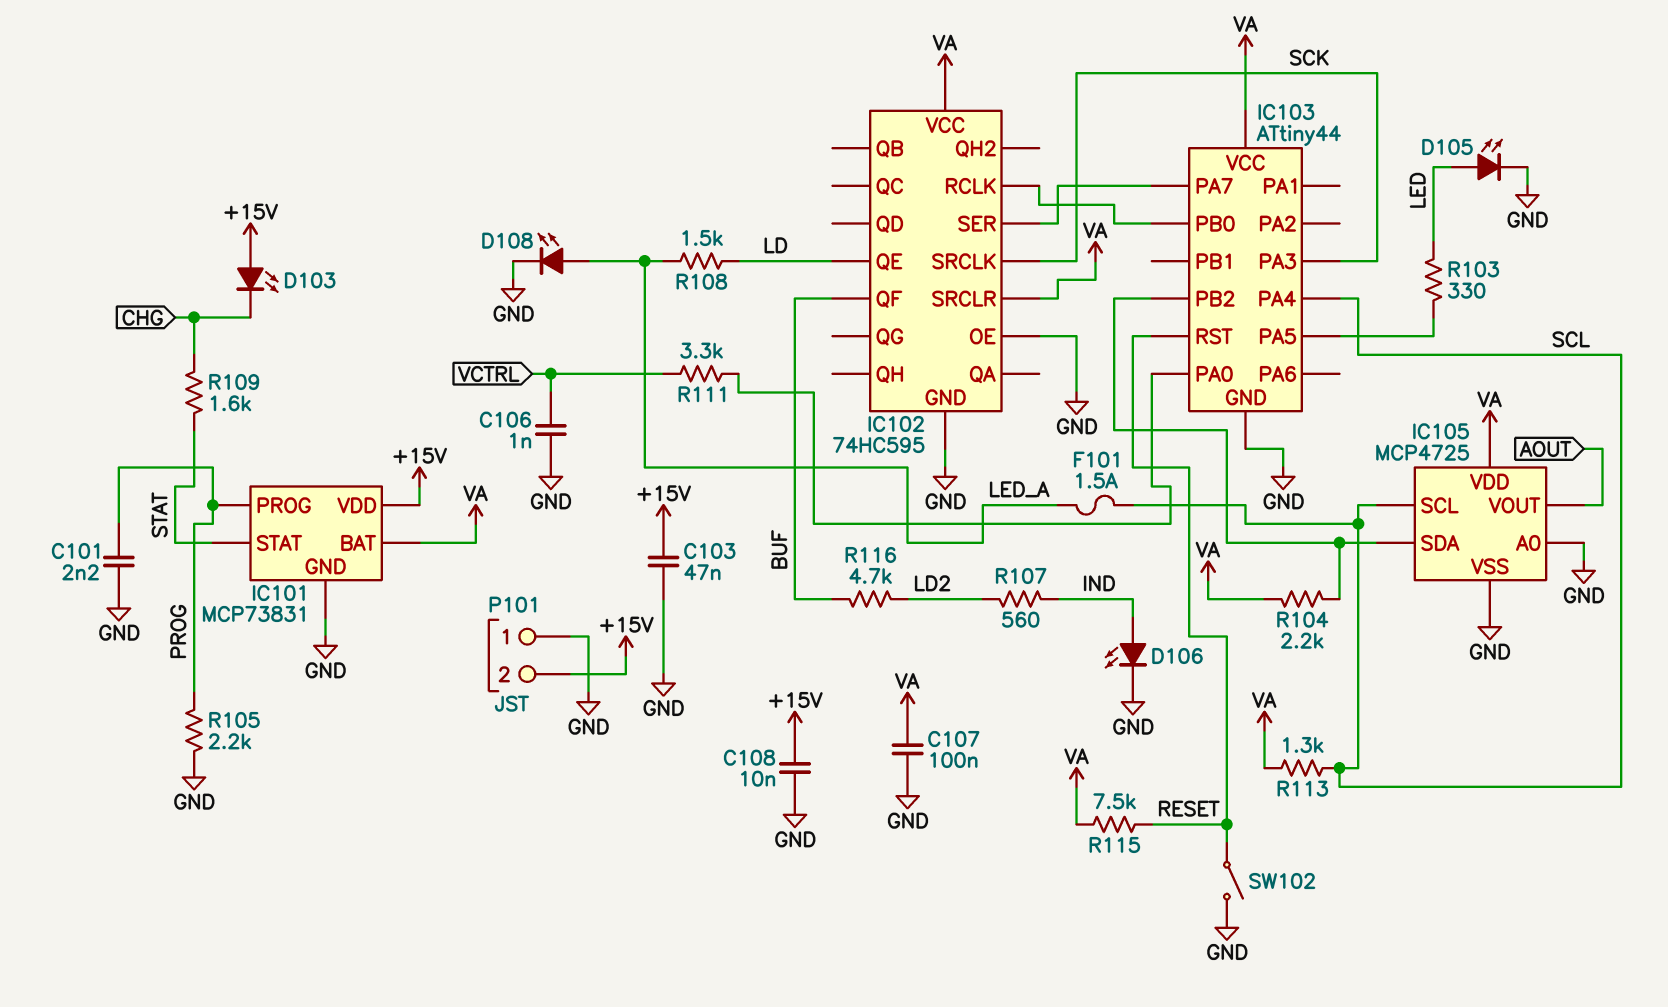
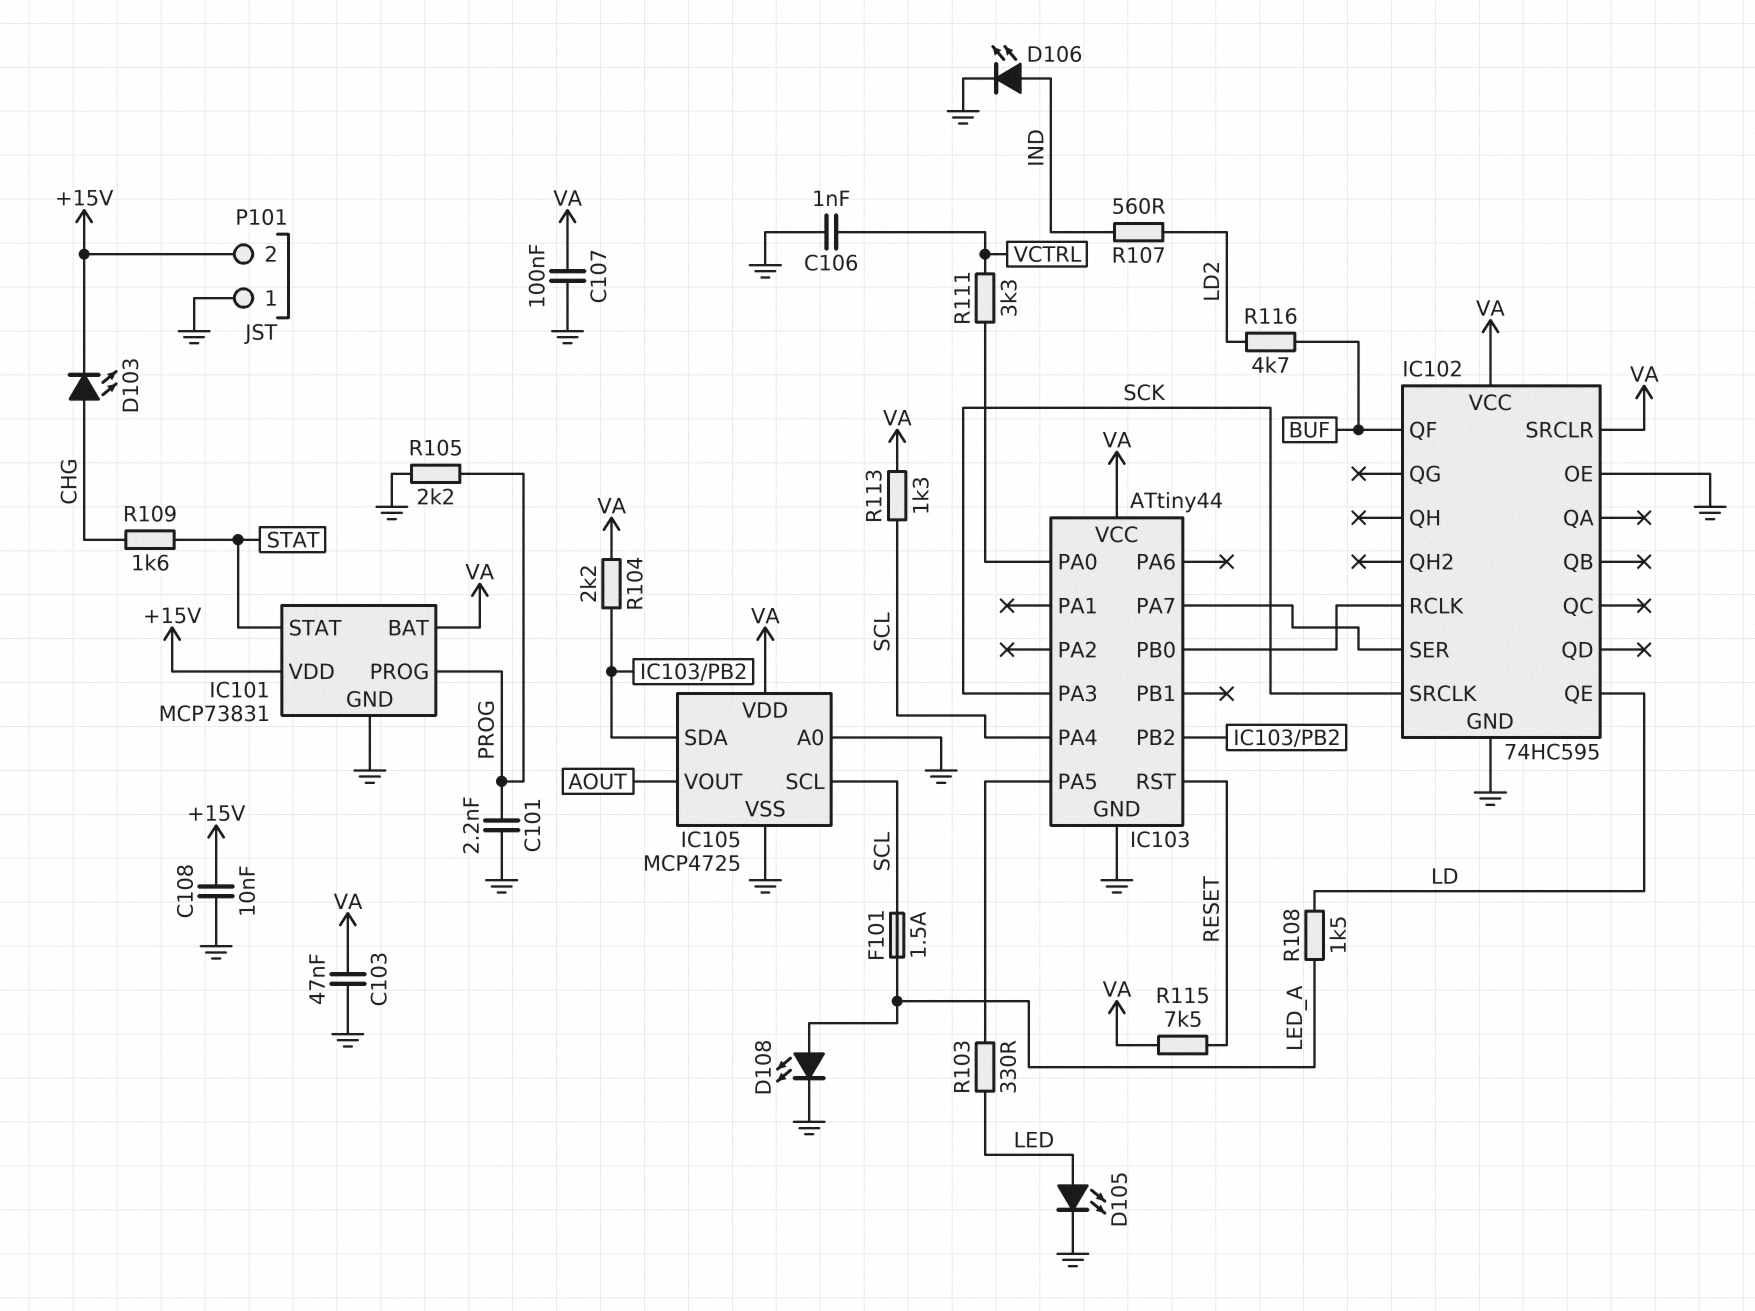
C103: 47nF (+15V, GND) -> 47nF (GND, VA)
D103: LED (A +15V, K CHG) -> LED (A CHG, K +15V)
SW102: switch (GND, RESET) -> none

